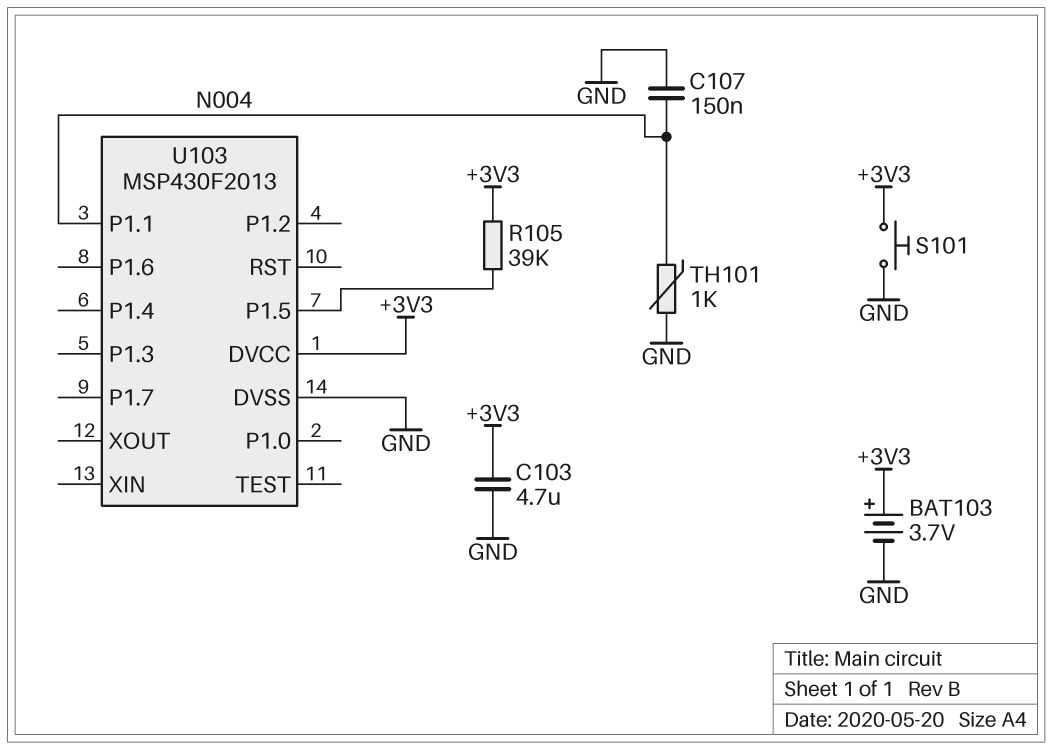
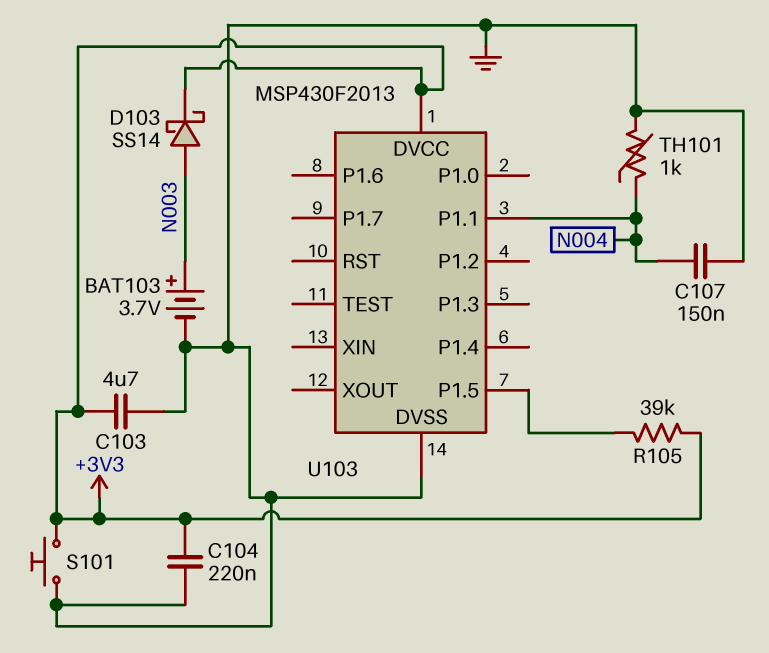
BAT103: 3.7V (plus +3V3, minus GND) -> 3.7V (plus N003, minus GND)
C104: none -> 220nF (+3V3, GND)
D103: none -> schottky SS14 (A N003, K +3V3)

